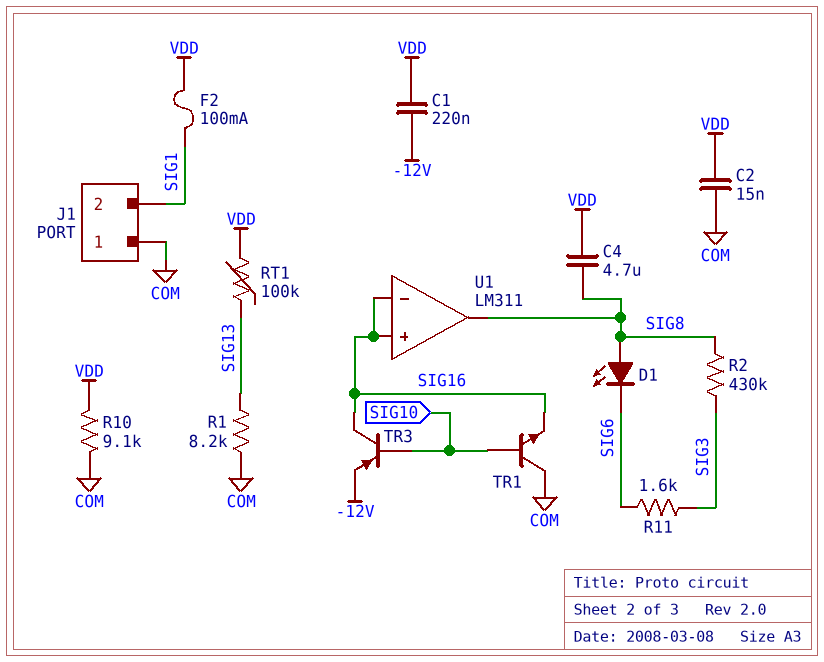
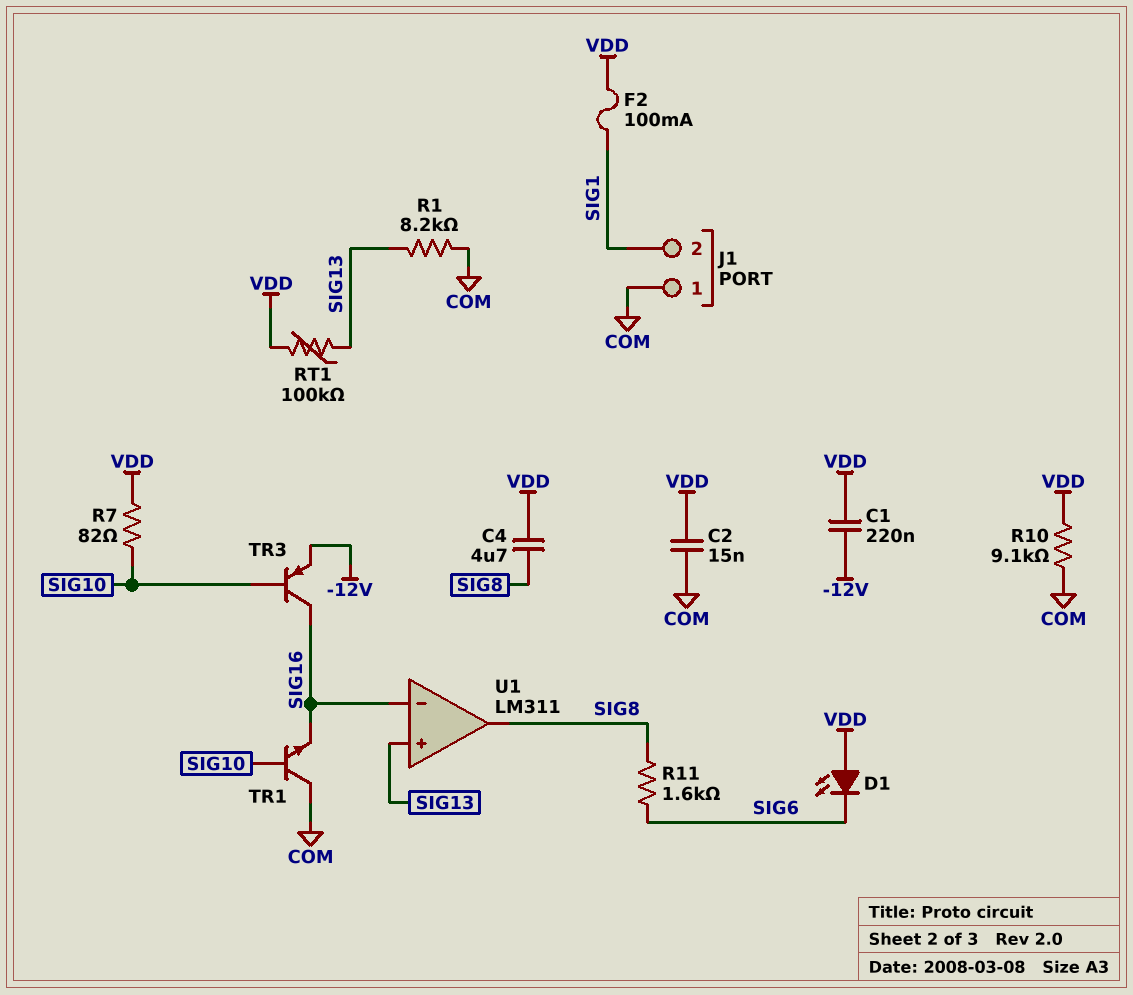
D1: LED (A SIG8, K SIG6) -> LED (A VDD, K SIG6)
R2: 430k (SIG3, SIG8) -> none
R7: none -> 82 (SIG10, VDD)
R11: 1.6k (SIG3, SIG6) -> 1.6k (SIG6, SIG8)
U1 pin in+: SIG16 -> SIG13

